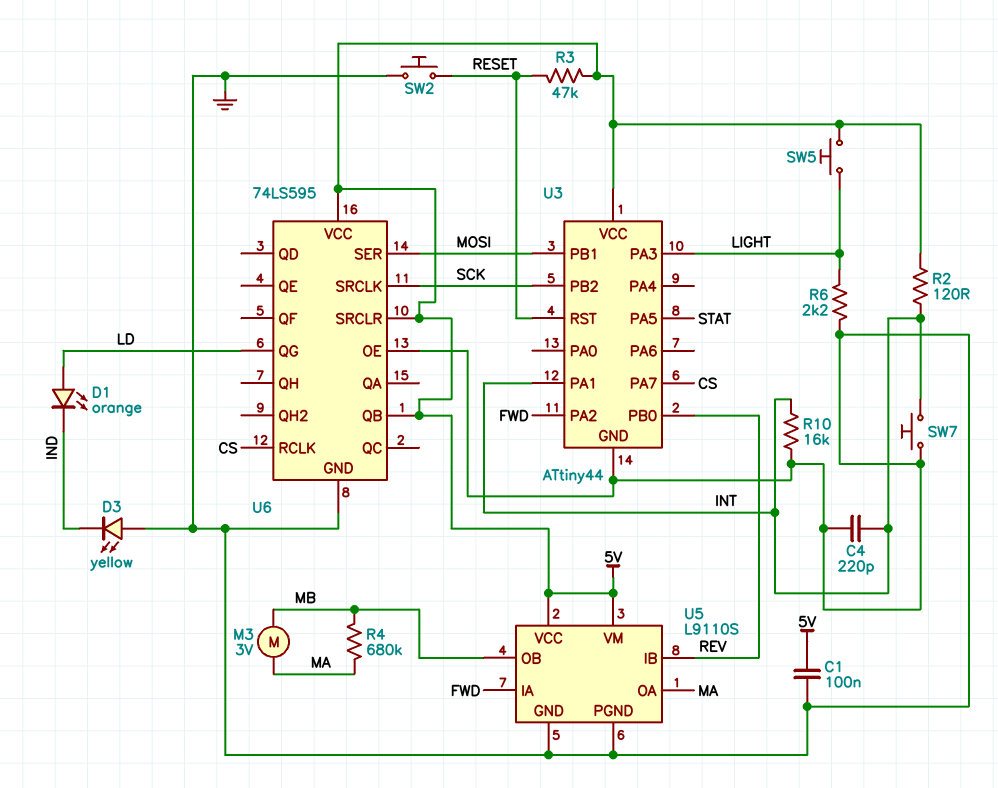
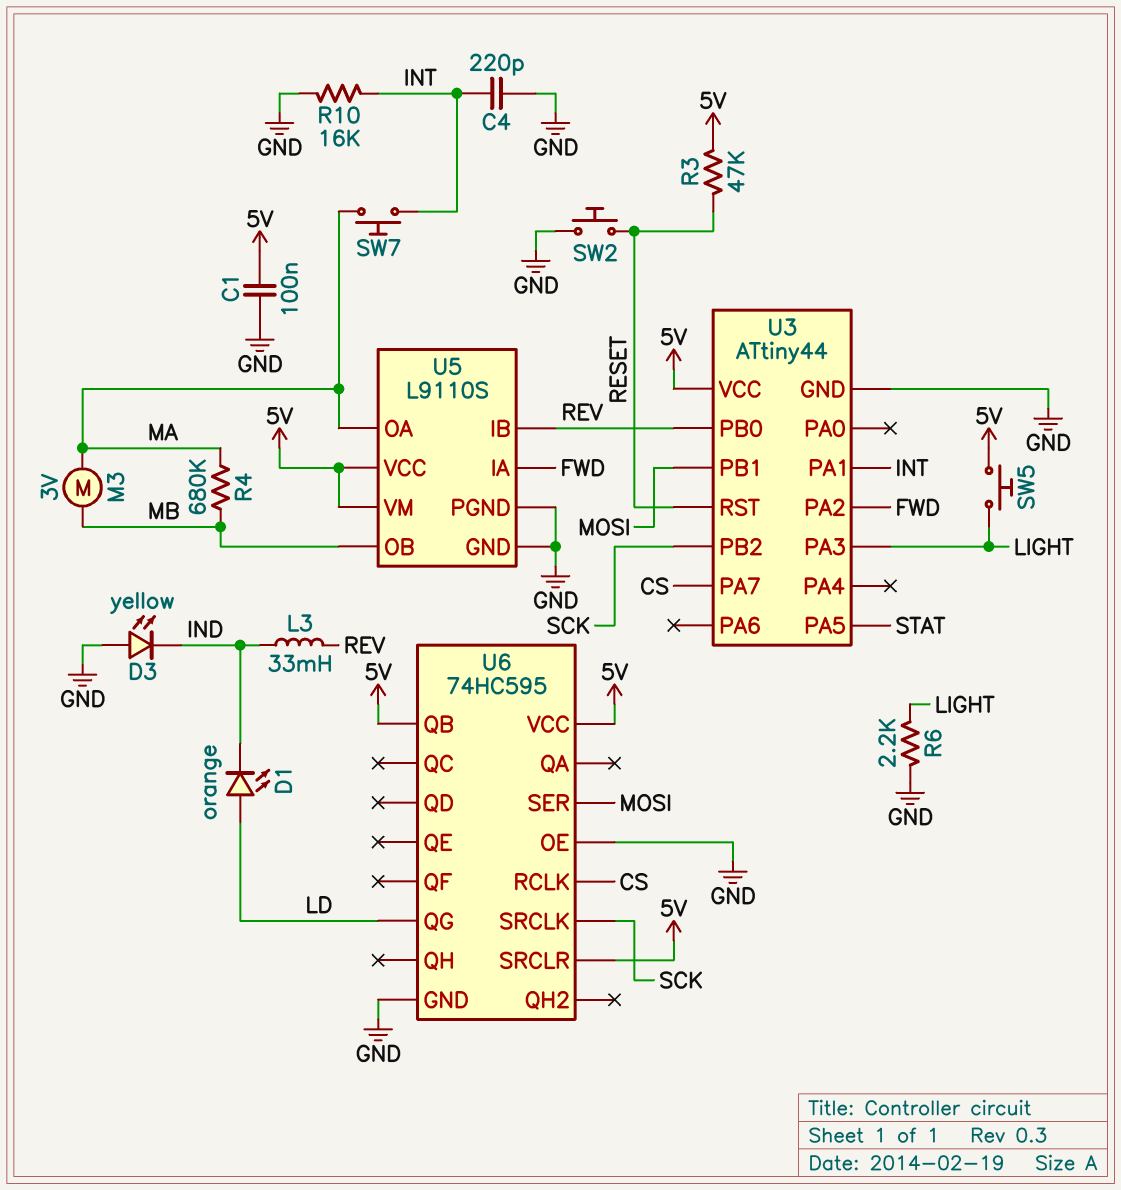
L3: none -> 33mH (IND, REV)
R2: 120 (5V, INT) -> none
SW7: button (GND, INT) -> button (INT, MA)
U6: 74LS595 -> 74HC595

